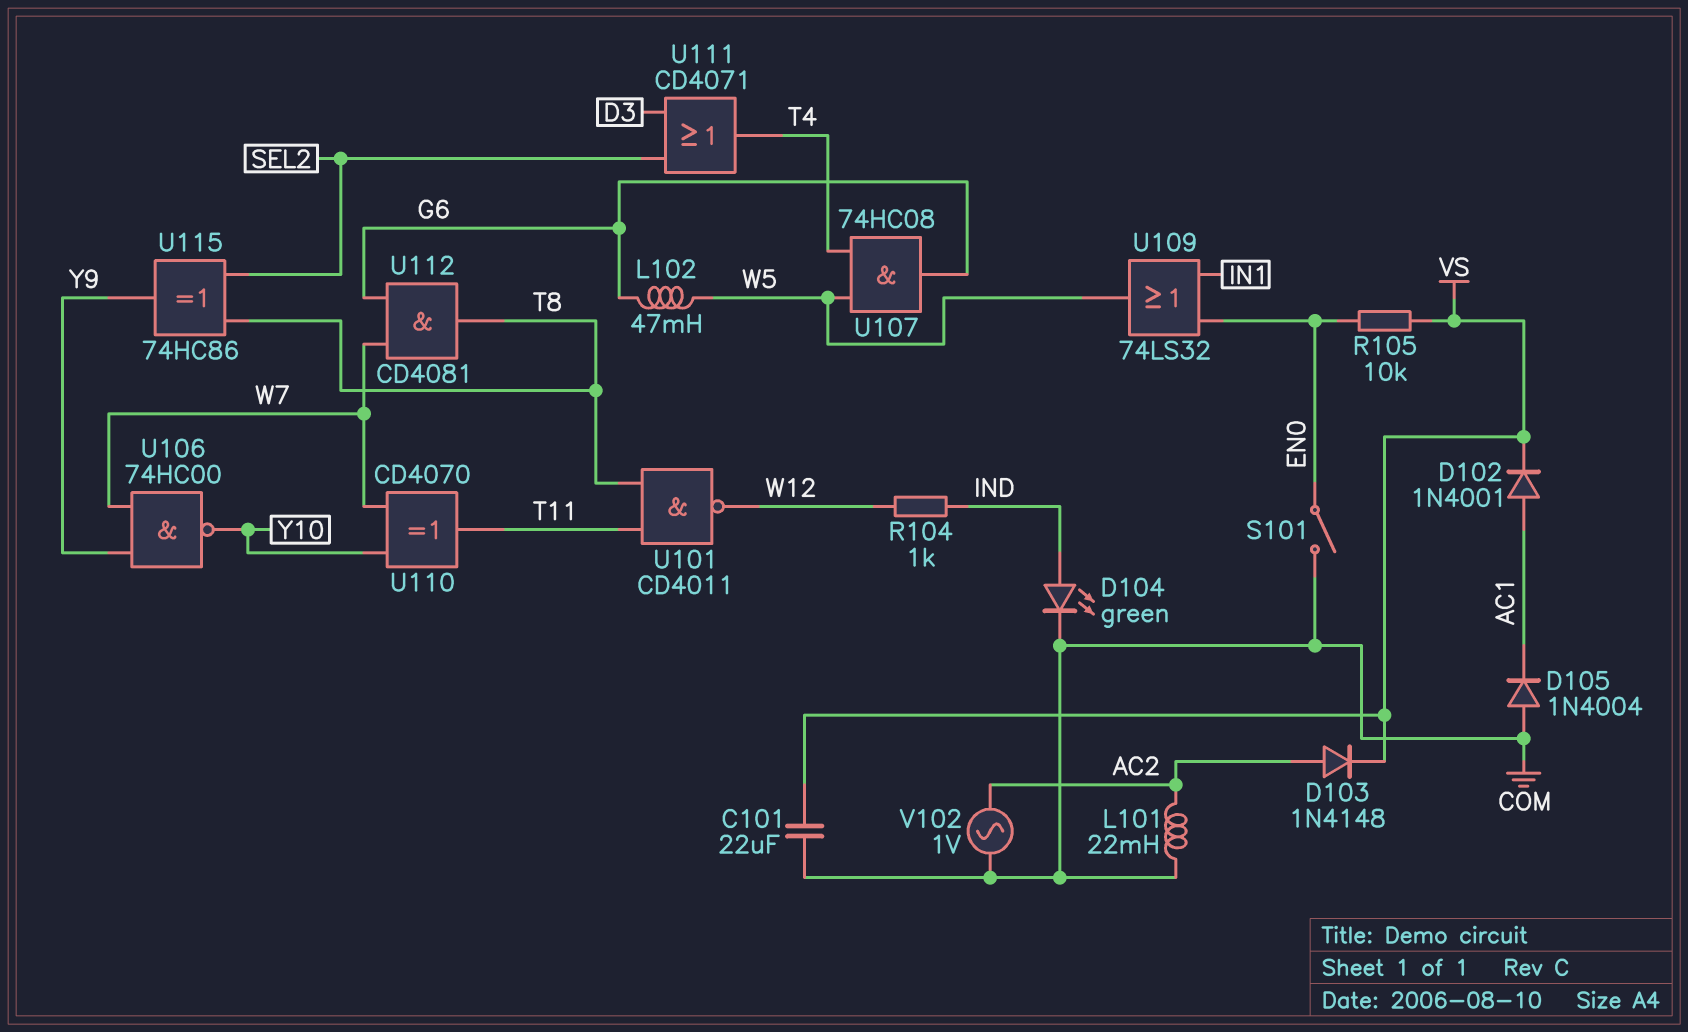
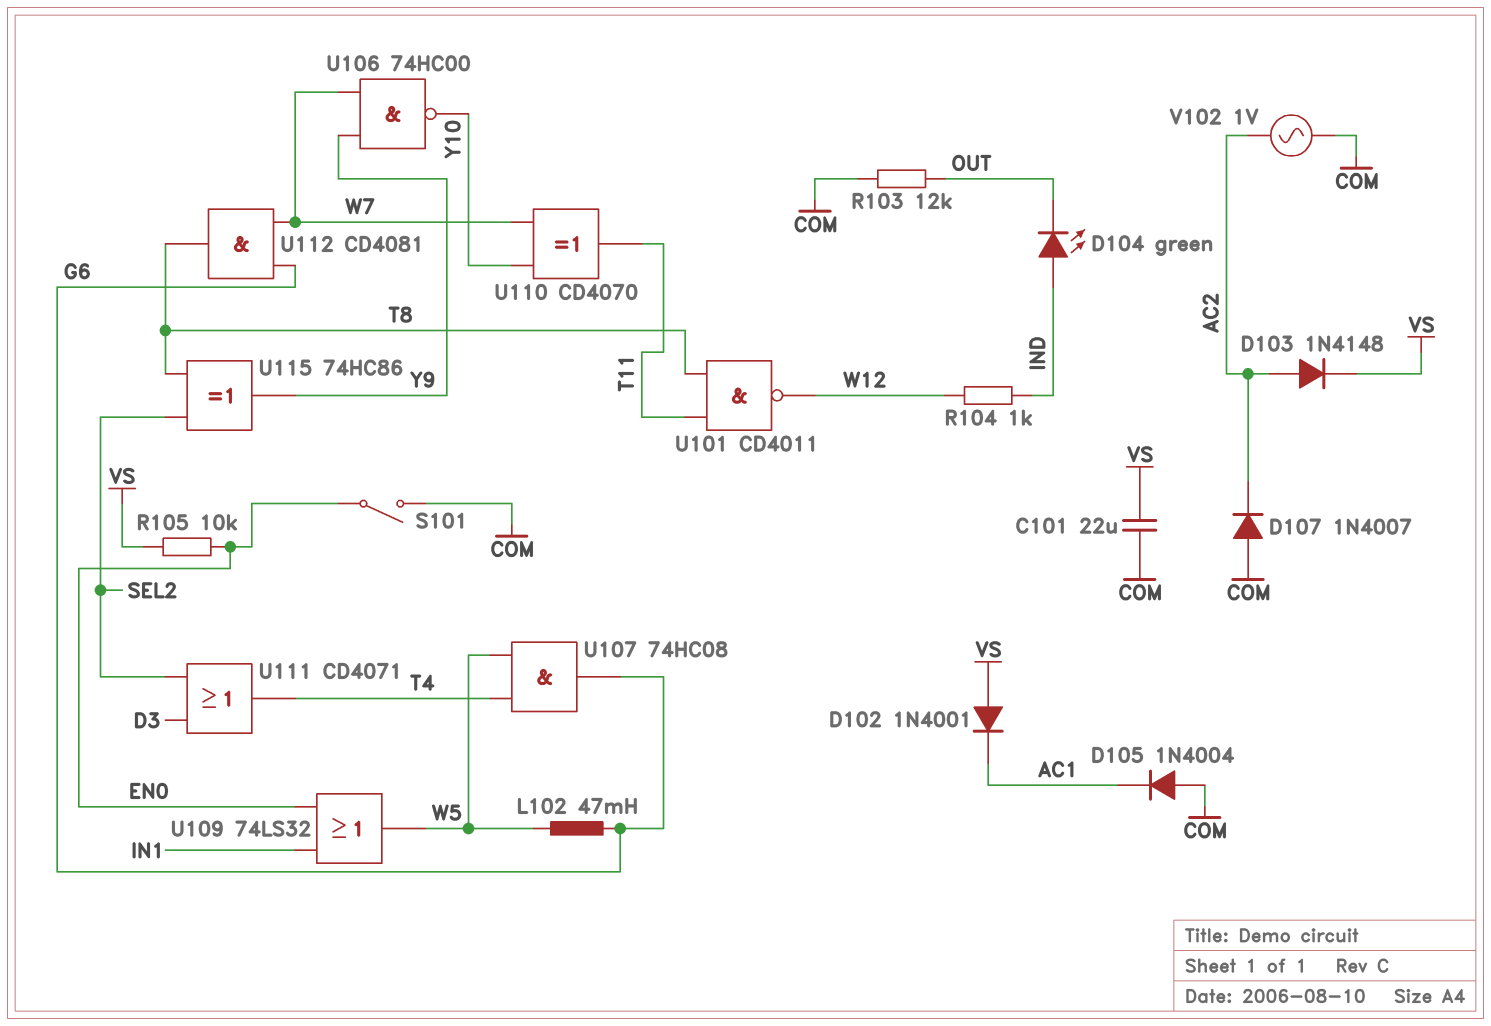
D102: diode 1N4001 (A AC1, K VS) -> diode 1N4001 (A VS, K AC1)
D104: LED green (A IND, K COM) -> LED green (A IND, K OUT)
D107: none -> diode 1N4007 (A COM, K AC2)
L101: 22mH (AC2, COM) -> none
R103: none -> 12k (COM, OUT)

